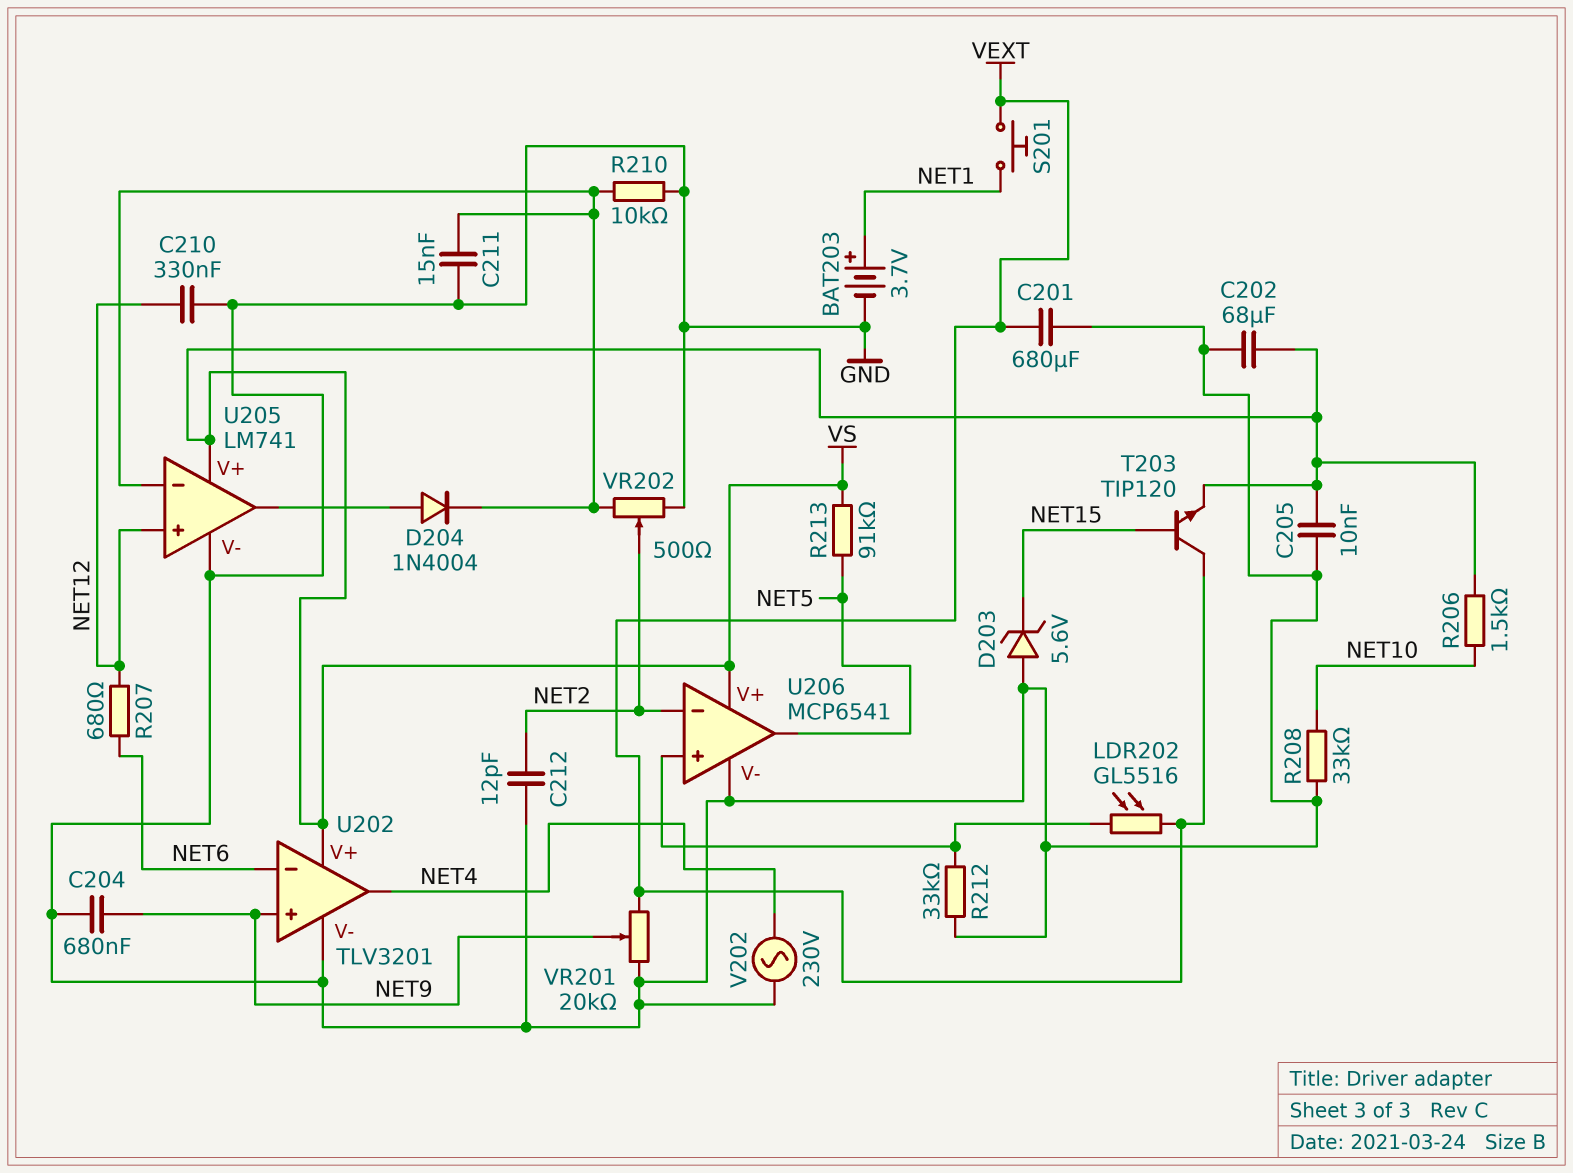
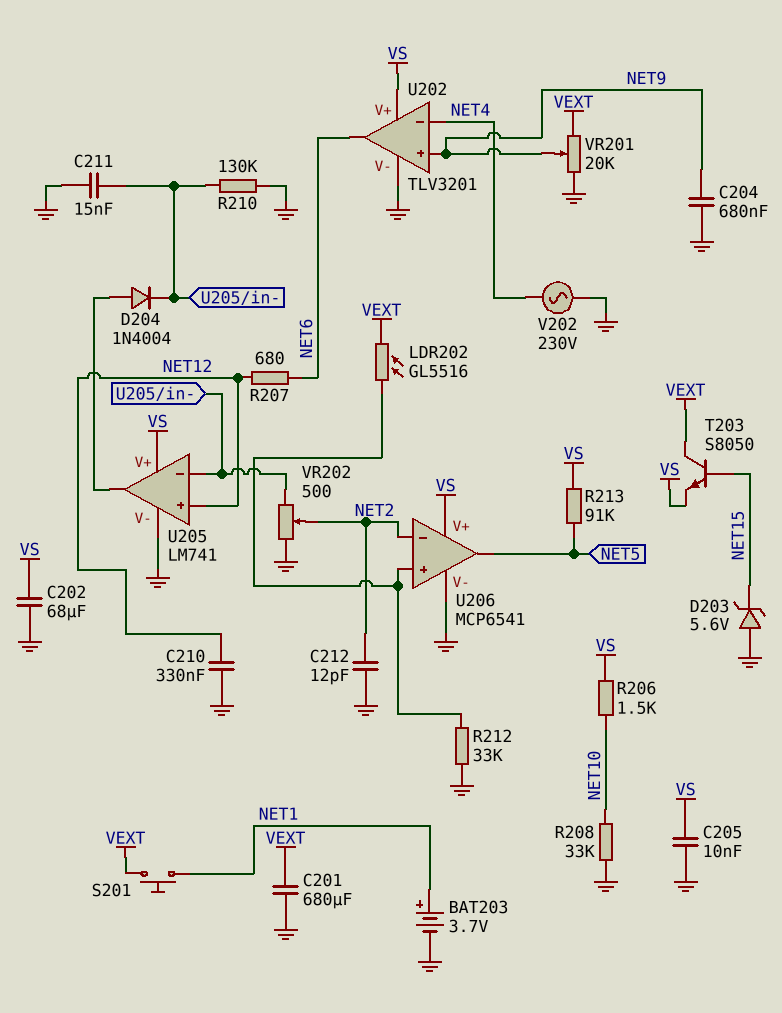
R210: 10k (GND, U205/in-) -> 130k (GND, U205/in-)
T203: NPN TIP120 (B NET15, C VEXT, E VS) -> NPN S8050 (B NET15, C VEXT, E VS)
U202 pin in-: NET6 -> NET4
U202 pin out: NET4 -> NET6

